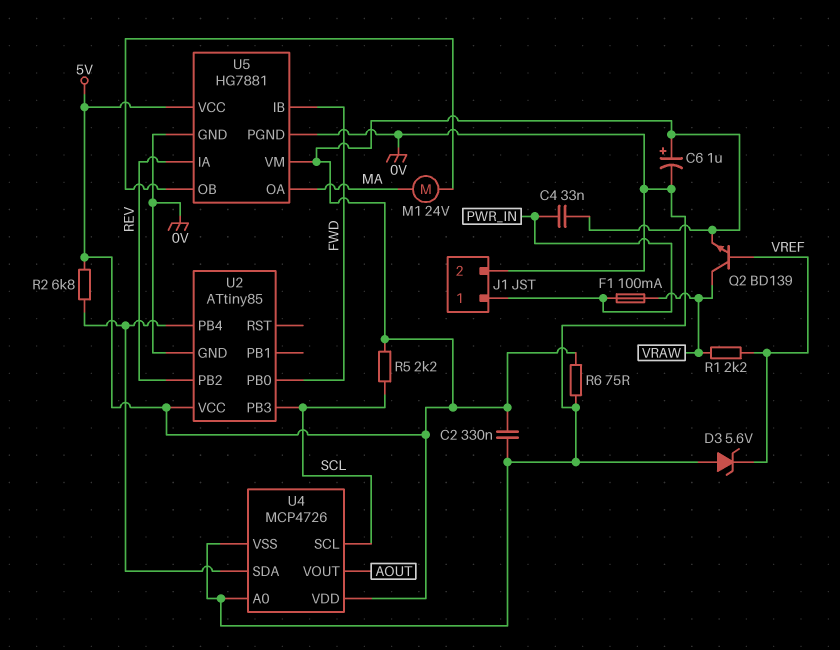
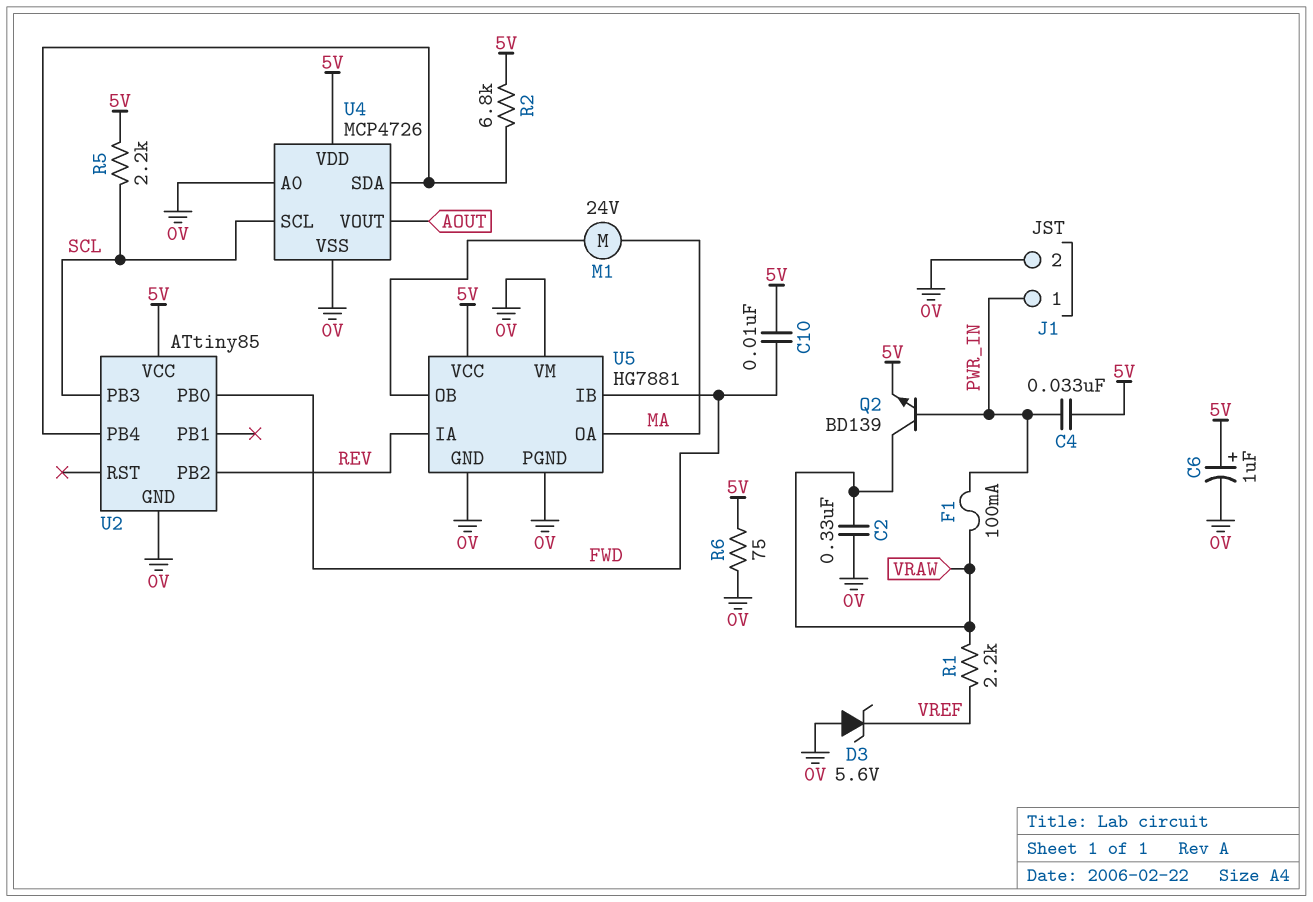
C2: 330nF (0V, 5V) -> 330nF (0V, VRAW)
C10: none -> 10nF (5V, FWD)
Q2: NPN BD139 (B VREF, C VRAW, E 5V) -> NPN BD139 (B PWR_IN, C VRAW, E 5V)
U5 pin VM: 5V -> 0V

